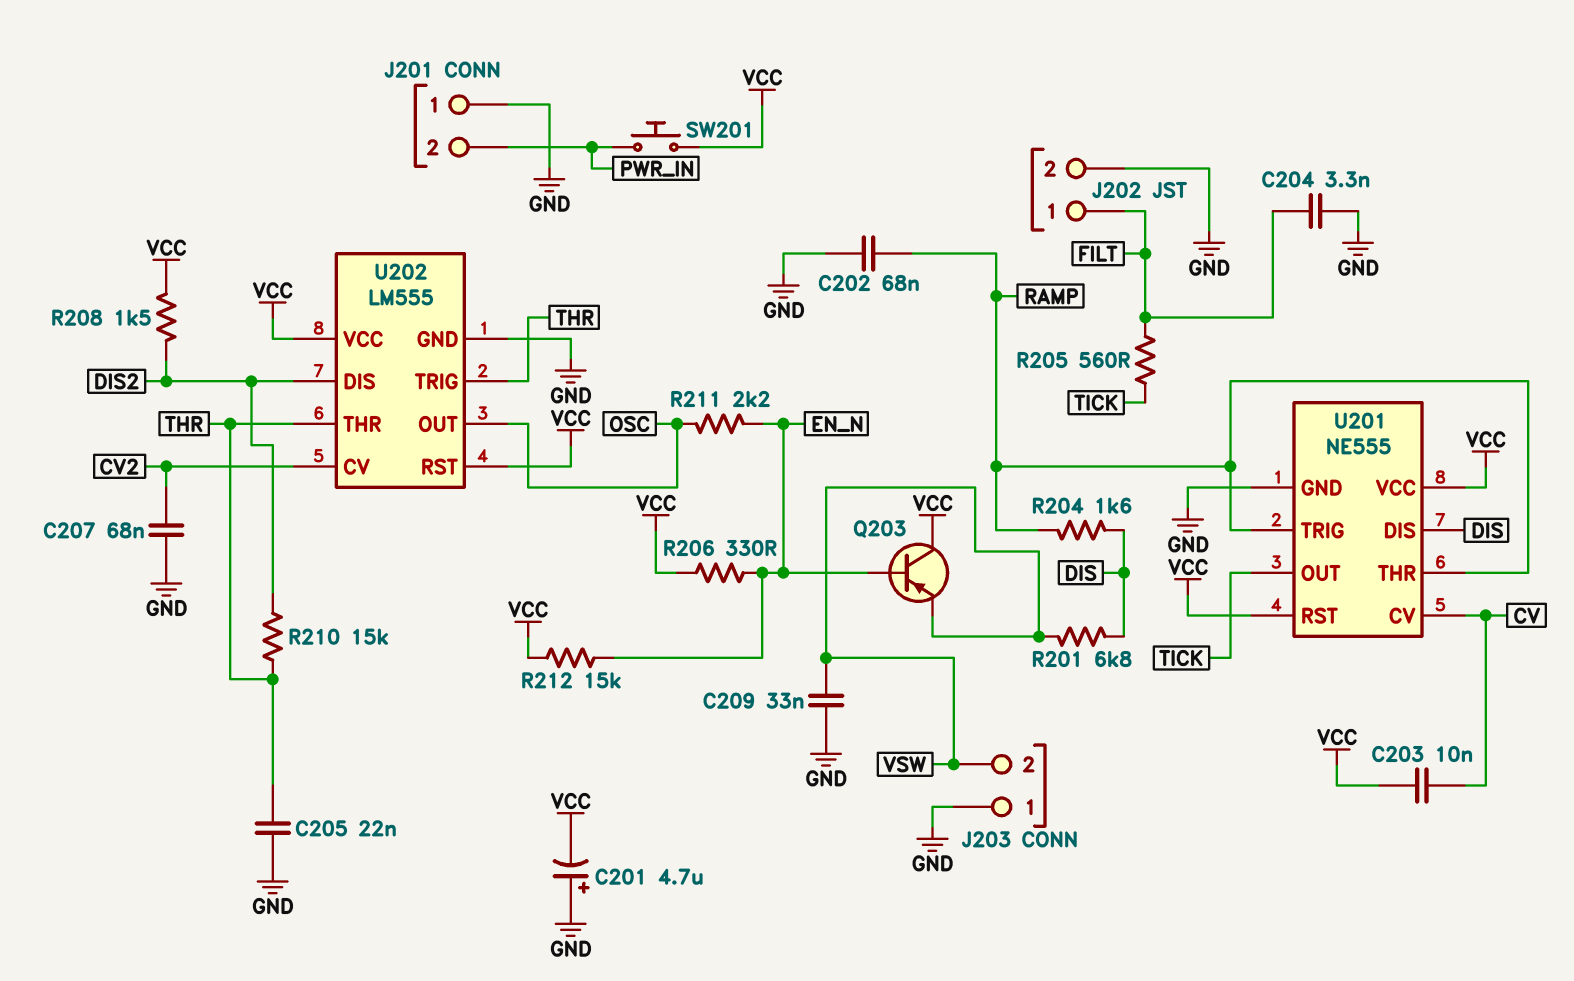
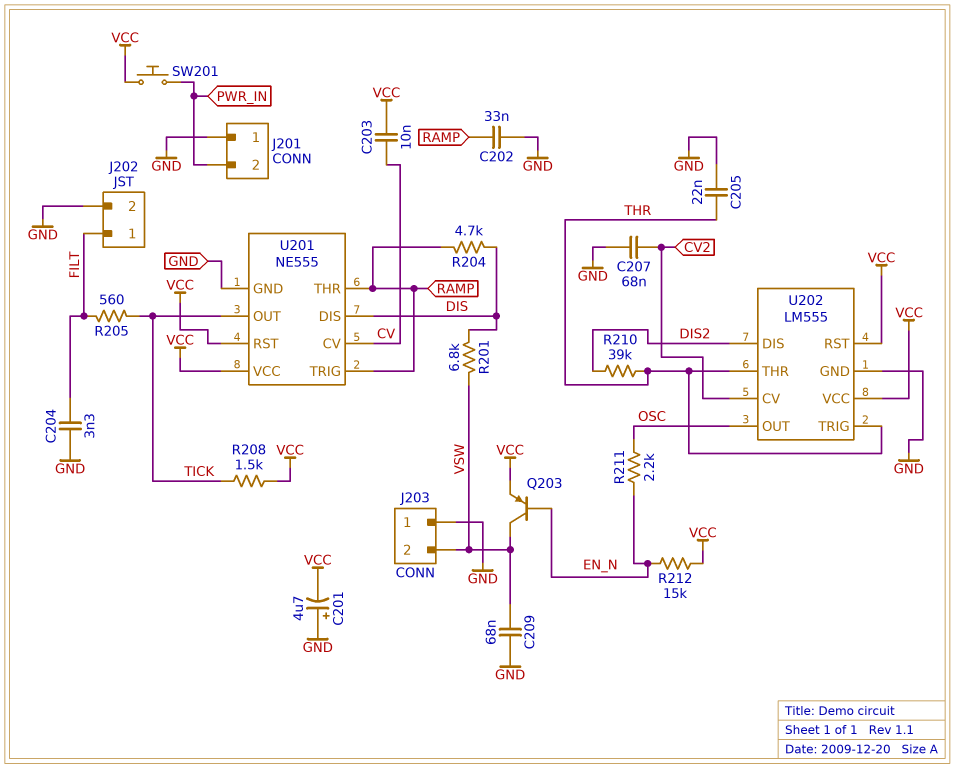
C202: 68nF (GND, RAMP) -> 33nF (GND, RAMP)
C209: 33nF (GND, VSW) -> 68nF (GND, VSW)
Q203: PNP (B EN_N, C VCC, E VSW) -> PNP (B EN_N, C VSW, E VCC)
R204: 1.6k (DIS, RAMP) -> 4.7k (DIS, RAMP)
R206: 330 (EN_N, VCC) -> none
R208: 1.5k (DIS2, VCC) -> 1.5k (TICK, VCC)
R210: 15k (DIS2, THR) -> 39k (DIS2, THR)

